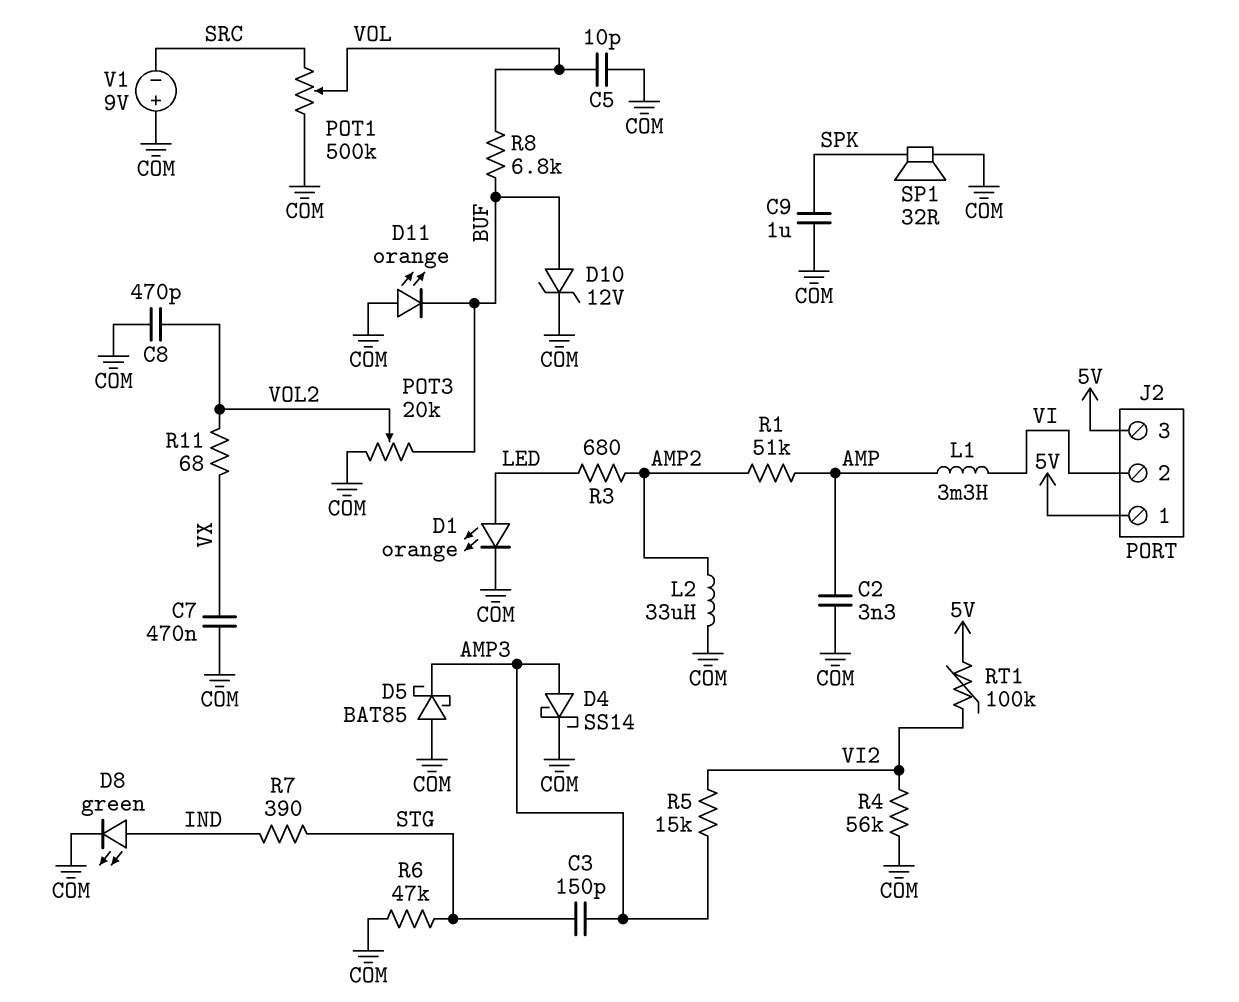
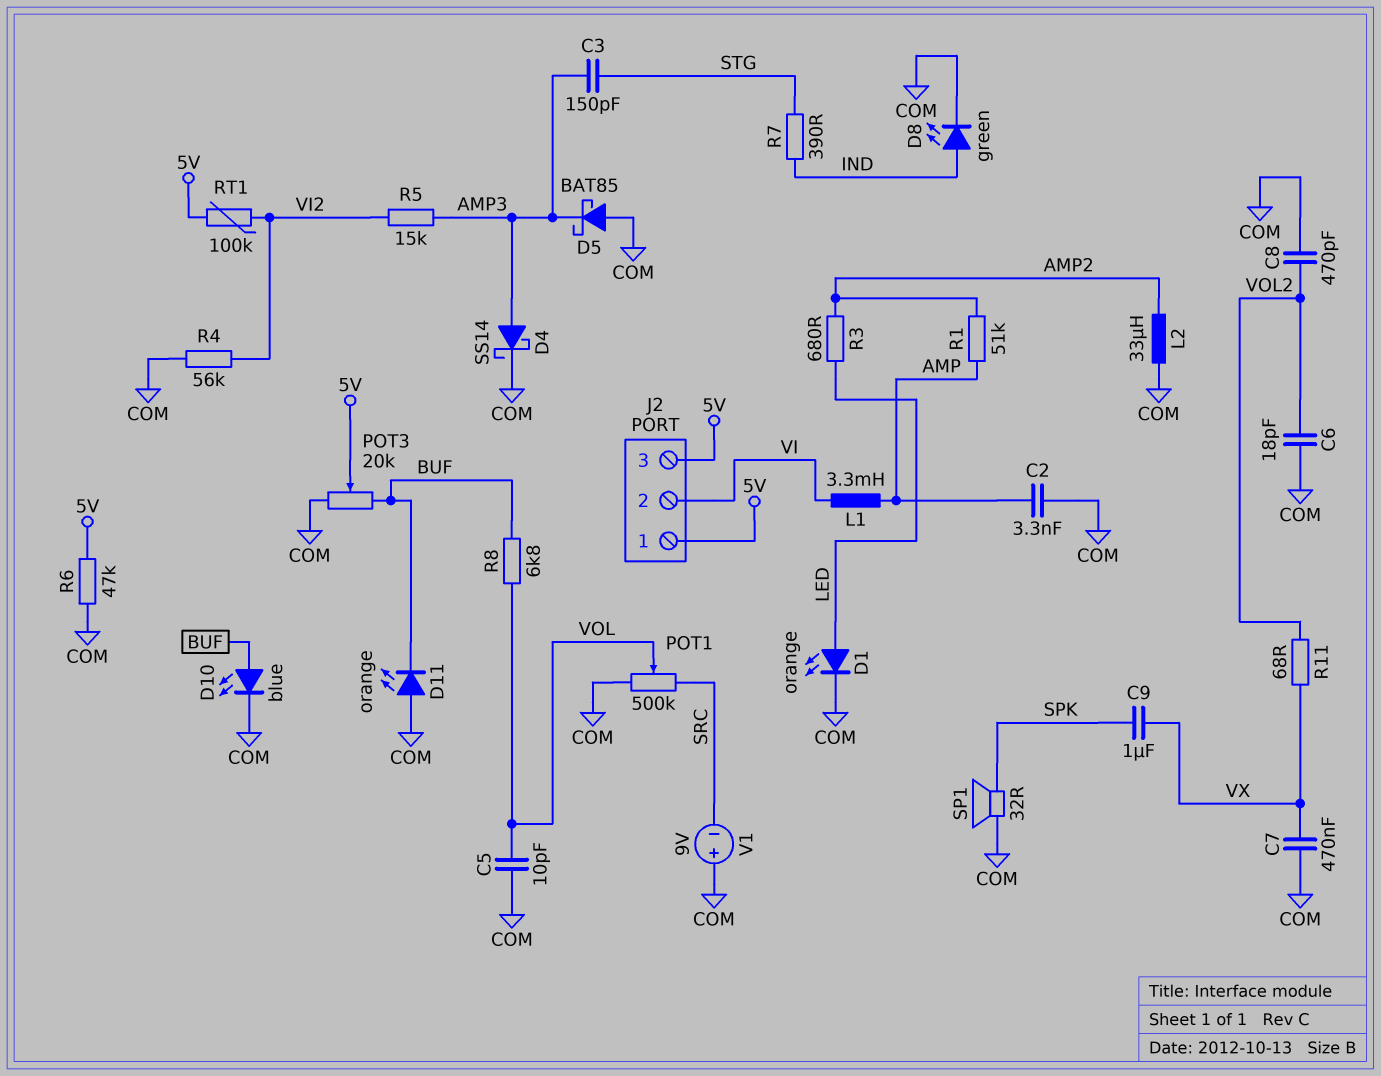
C6: none -> 18pF (COM, VOL2)
C9: 1uF (COM, SPK) -> 1uF (SPK, VX)
D10: zener 12V (A BUF, K COM) -> LED blue (A BUF, K COM)
POT3: 20k (BUF, COM, wiper VOL2) -> 20k (BUF, COM, wiper 5V)
R6: 47k (COM, STG) -> 47k (5V, COM)

